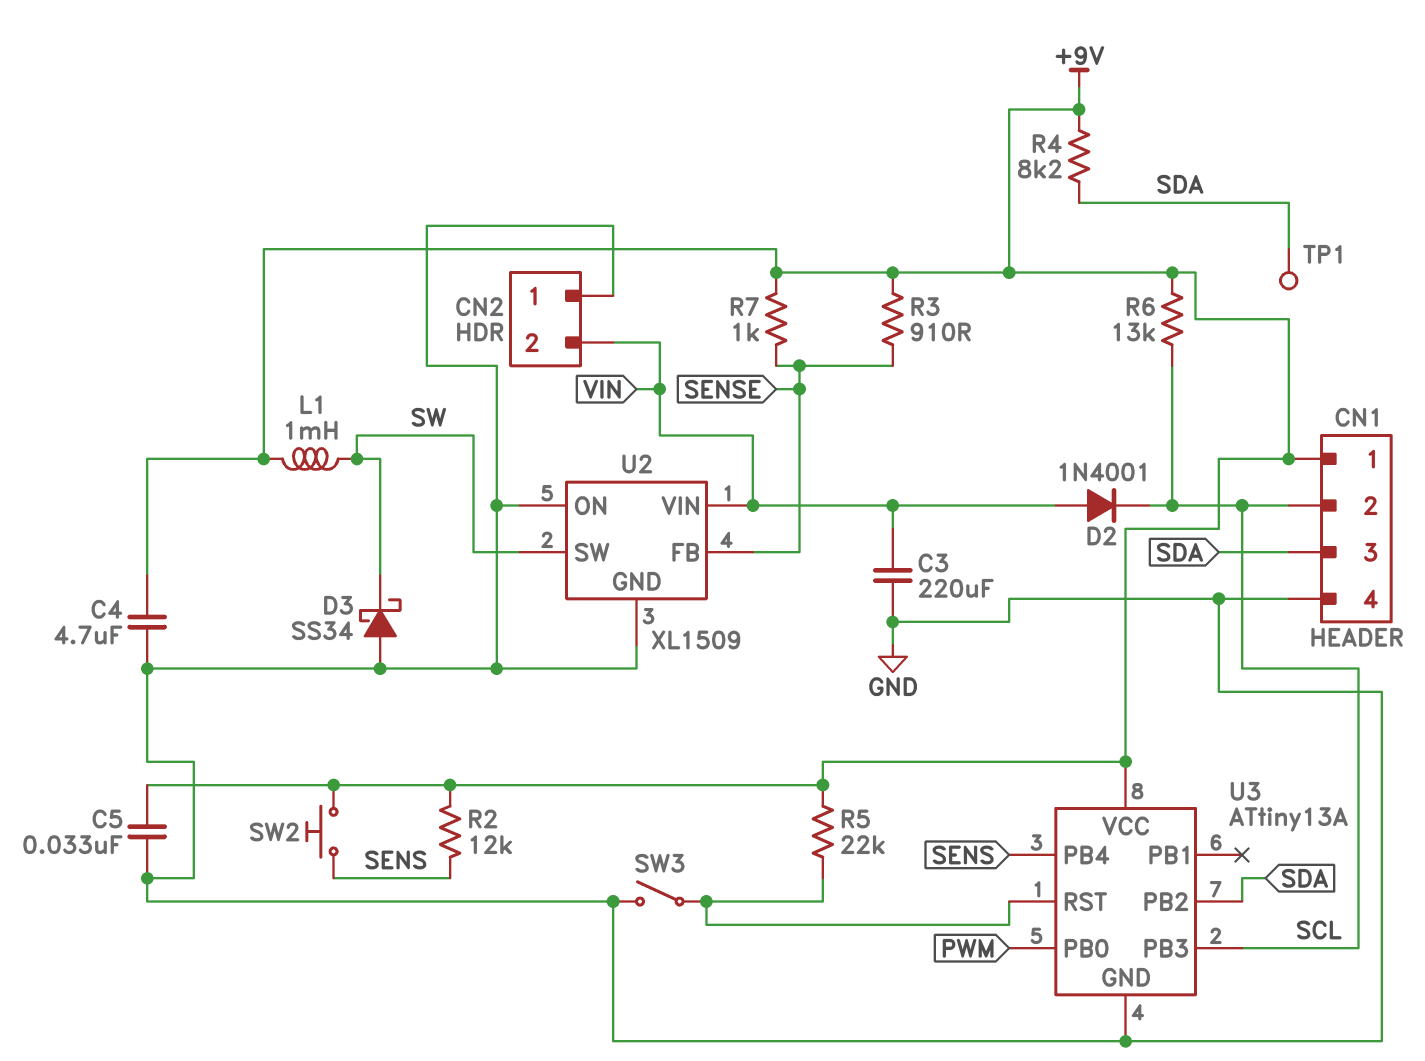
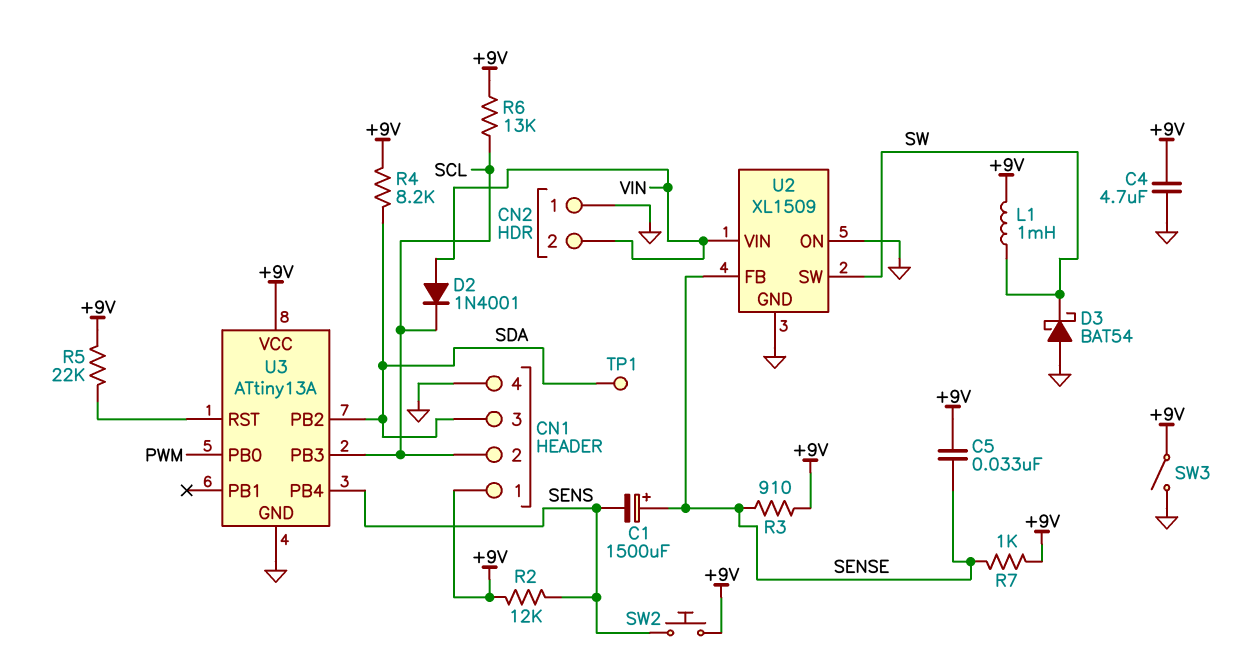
C1: none -> 1500uF (plus SENSE, minus SENS)
C3: 220uF (GND, VIN) -> none
C5: 33nF (+9V, GND) -> 33nF (+9V, SENSE)
D3: schottky SS34 (A GND, K SW) -> schottky BAT54 (A GND, K SW)
SW3: switch (GND, U3/RST) -> switch (+9V, GND)

